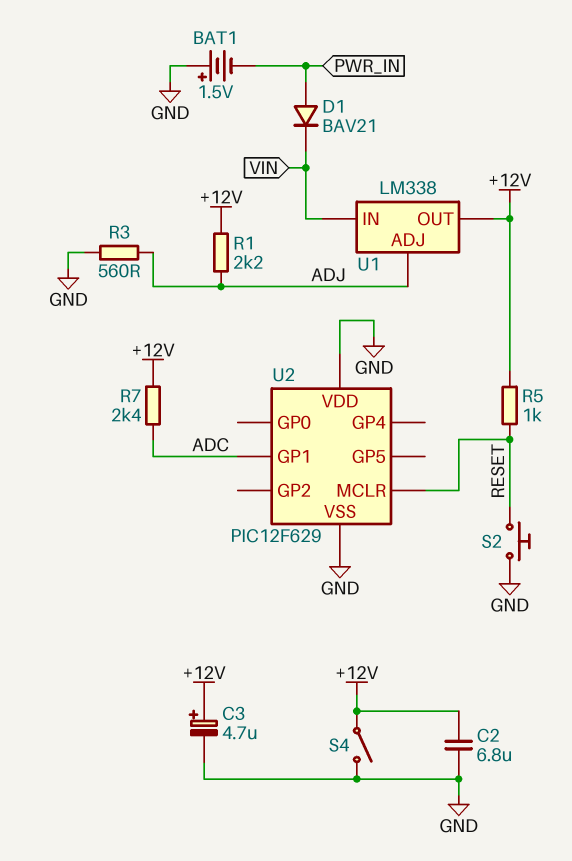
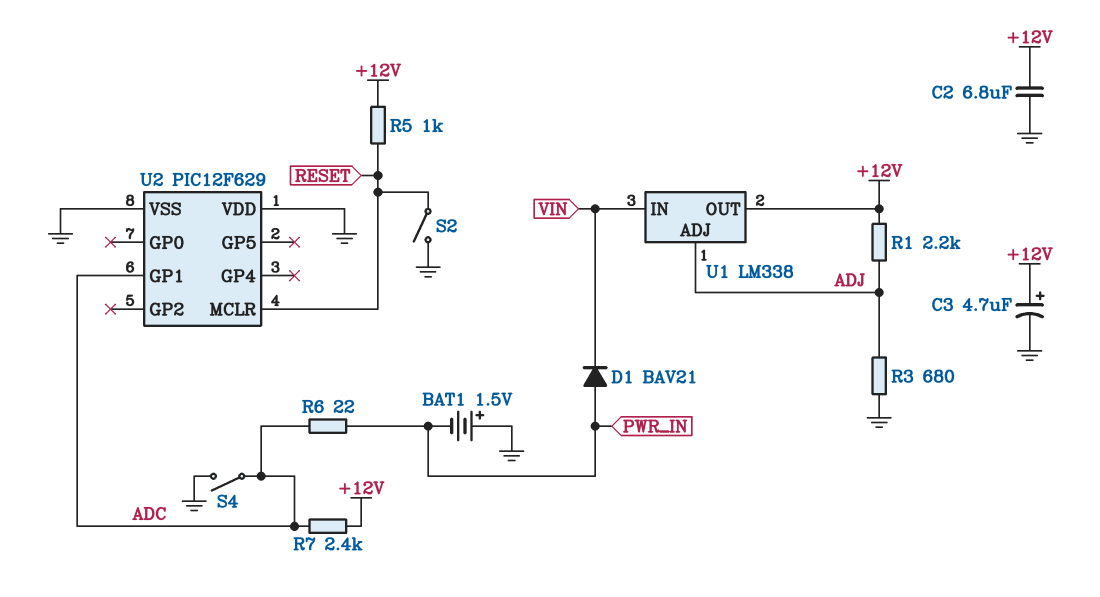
R3: 560 (ADJ, GND) -> 680 (ADJ, GND)
R6: none -> 22 (ADC, PWR_IN)
S2: button (GND, RESET) -> switch (GND, RESET)
S4: switch (+12V, GND) -> switch (ADC, GND)

